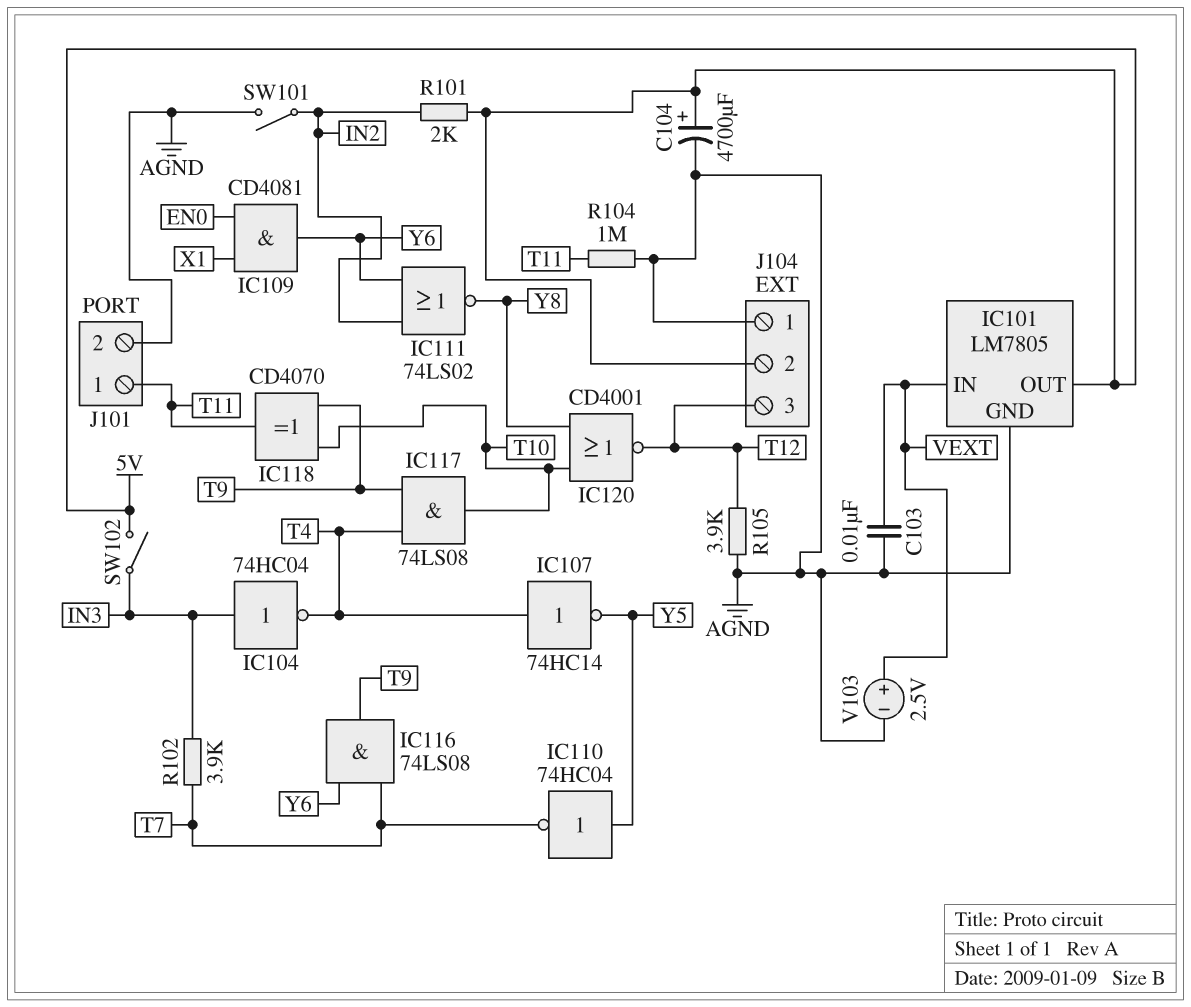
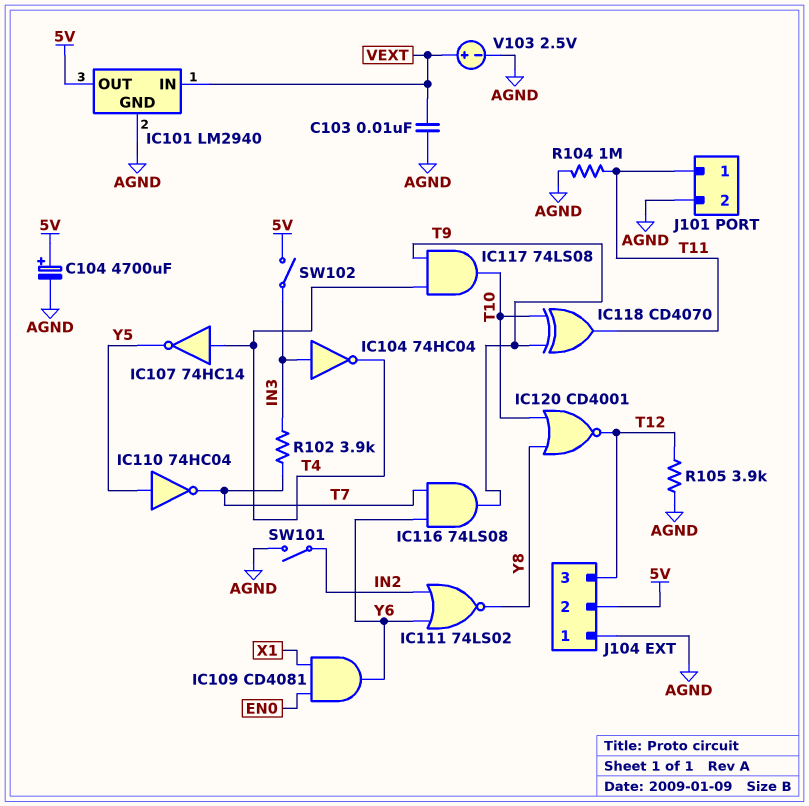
IC101: LM7805 -> LM2940
R101: 2k (5V, IN2) -> none

